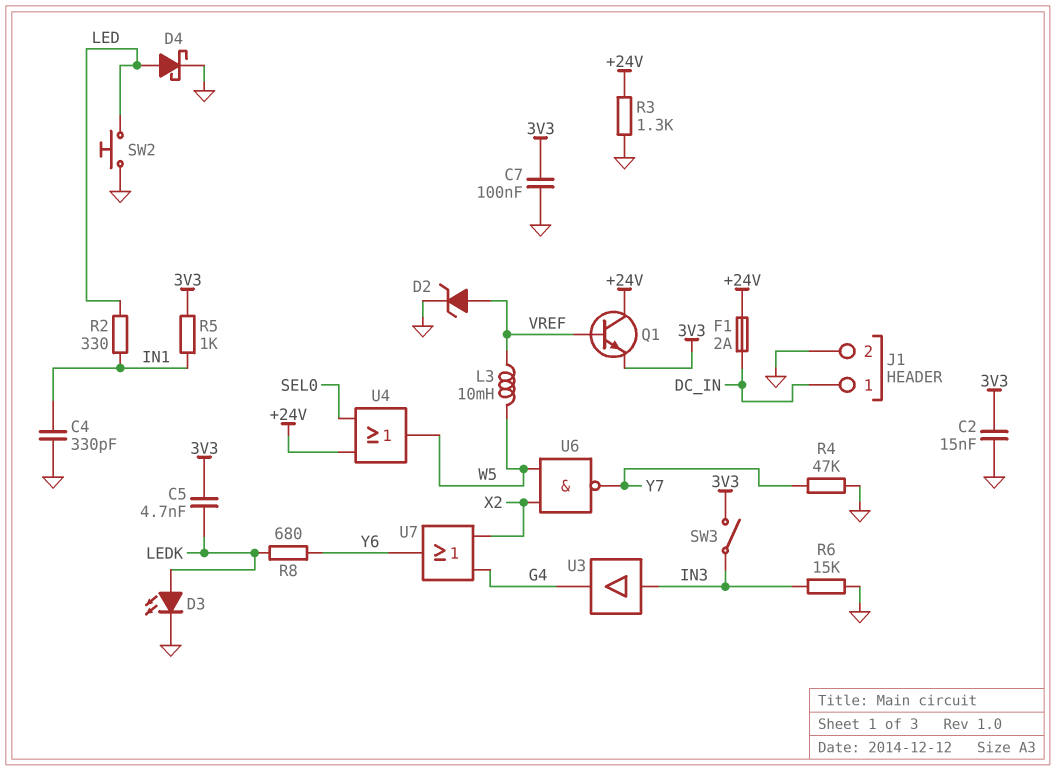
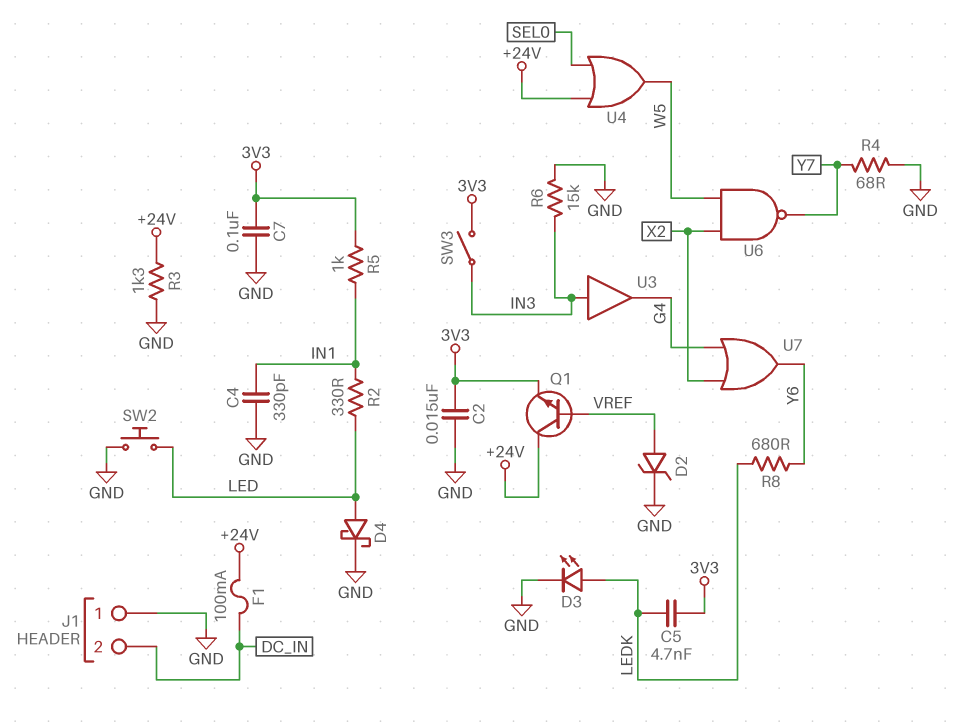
F1: 2A (+24V, DC_IN) -> 100mA (+24V, DC_IN)
J1 pin 1: DC_IN -> GND
J1 pin 2: GND -> DC_IN
L3: 10mH (VREF, W5) -> none
R4: 47k (GND, Y7) -> 68 (GND, Y7)

